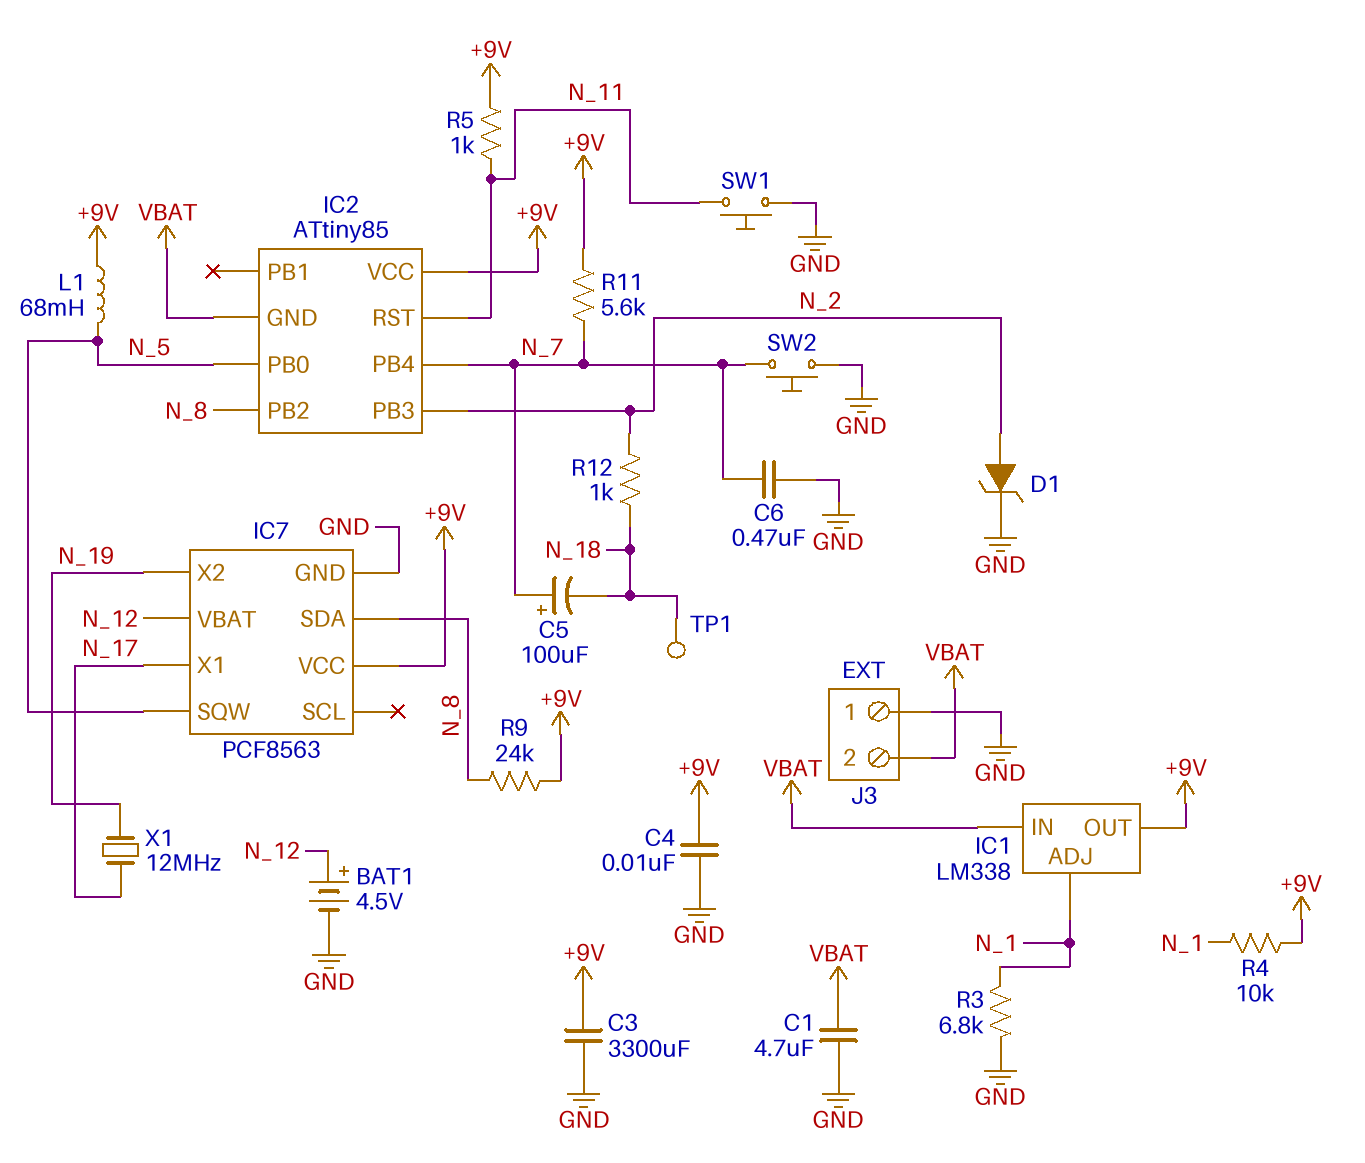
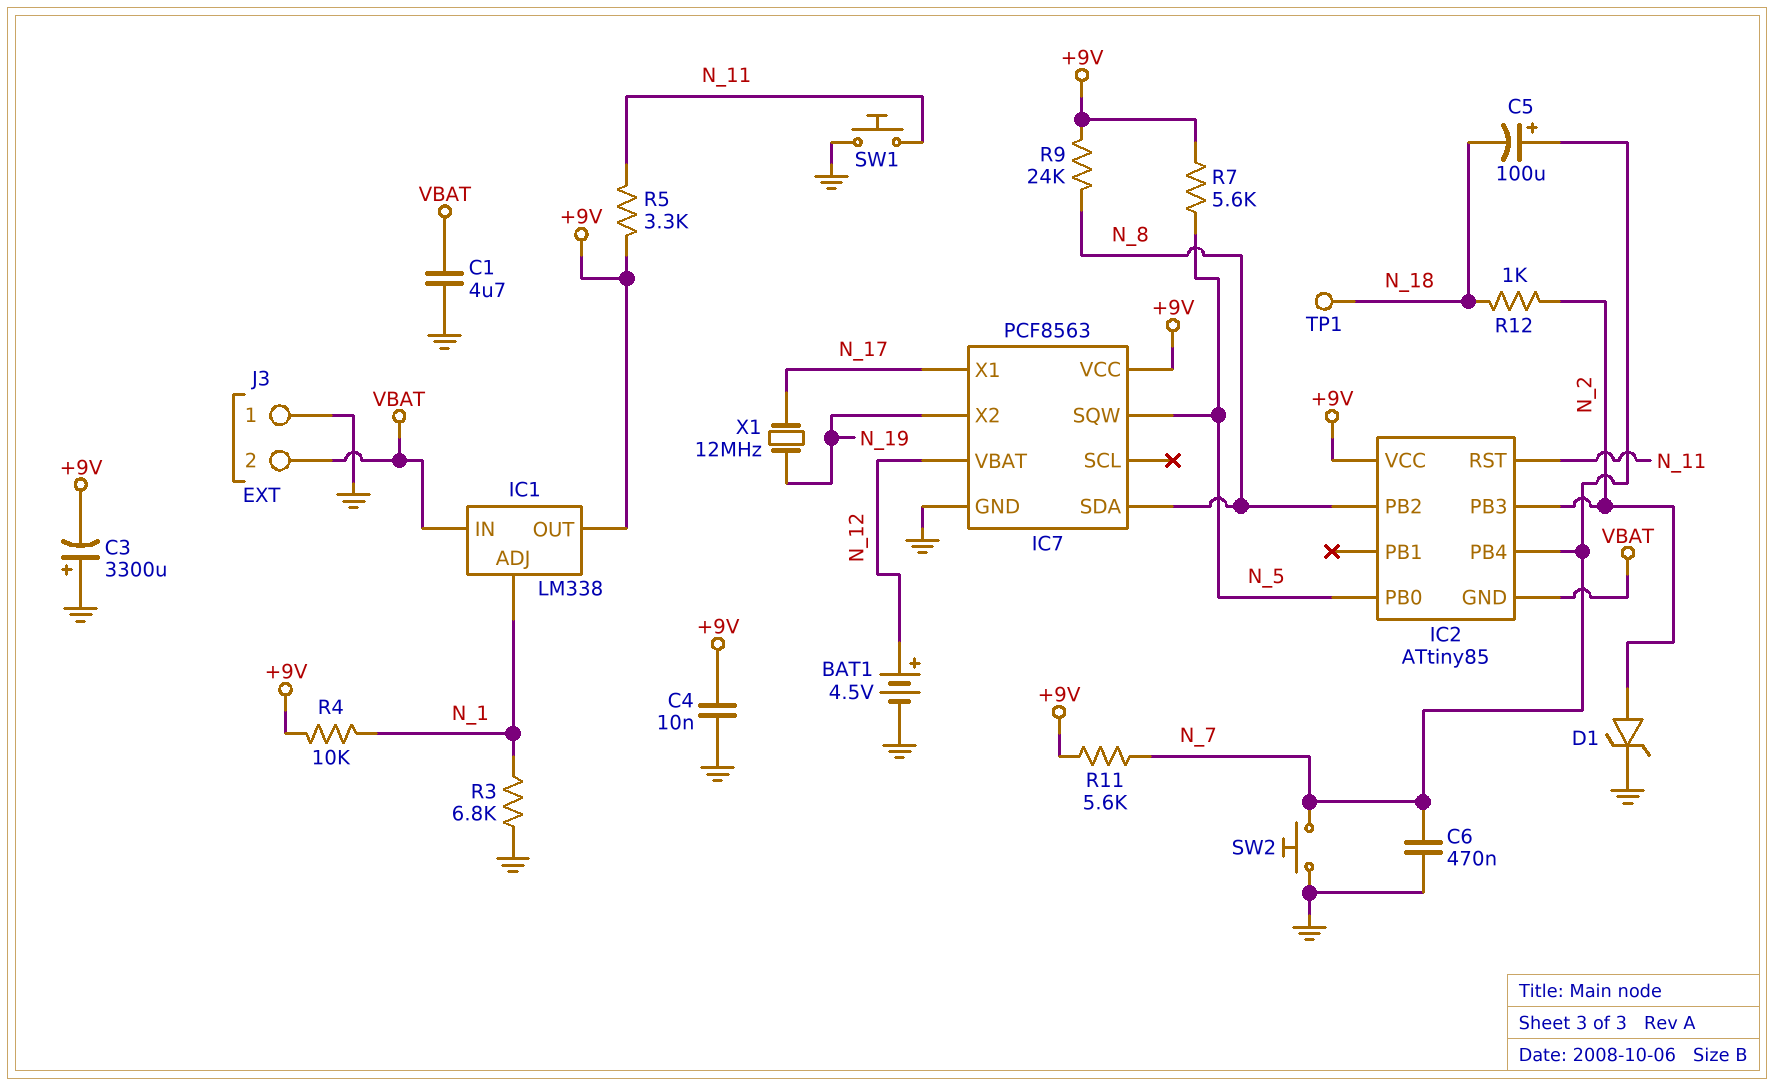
C3: 3300uF (+9V, GND) -> 3300uF (plus GND, minus +9V)
L1: 68mH (+9V, N_5) -> none
R5: 1k (+9V, N_11) -> 3.3k (+9V, N_11)
R7: none -> 5.6k (+9V, N_5)

